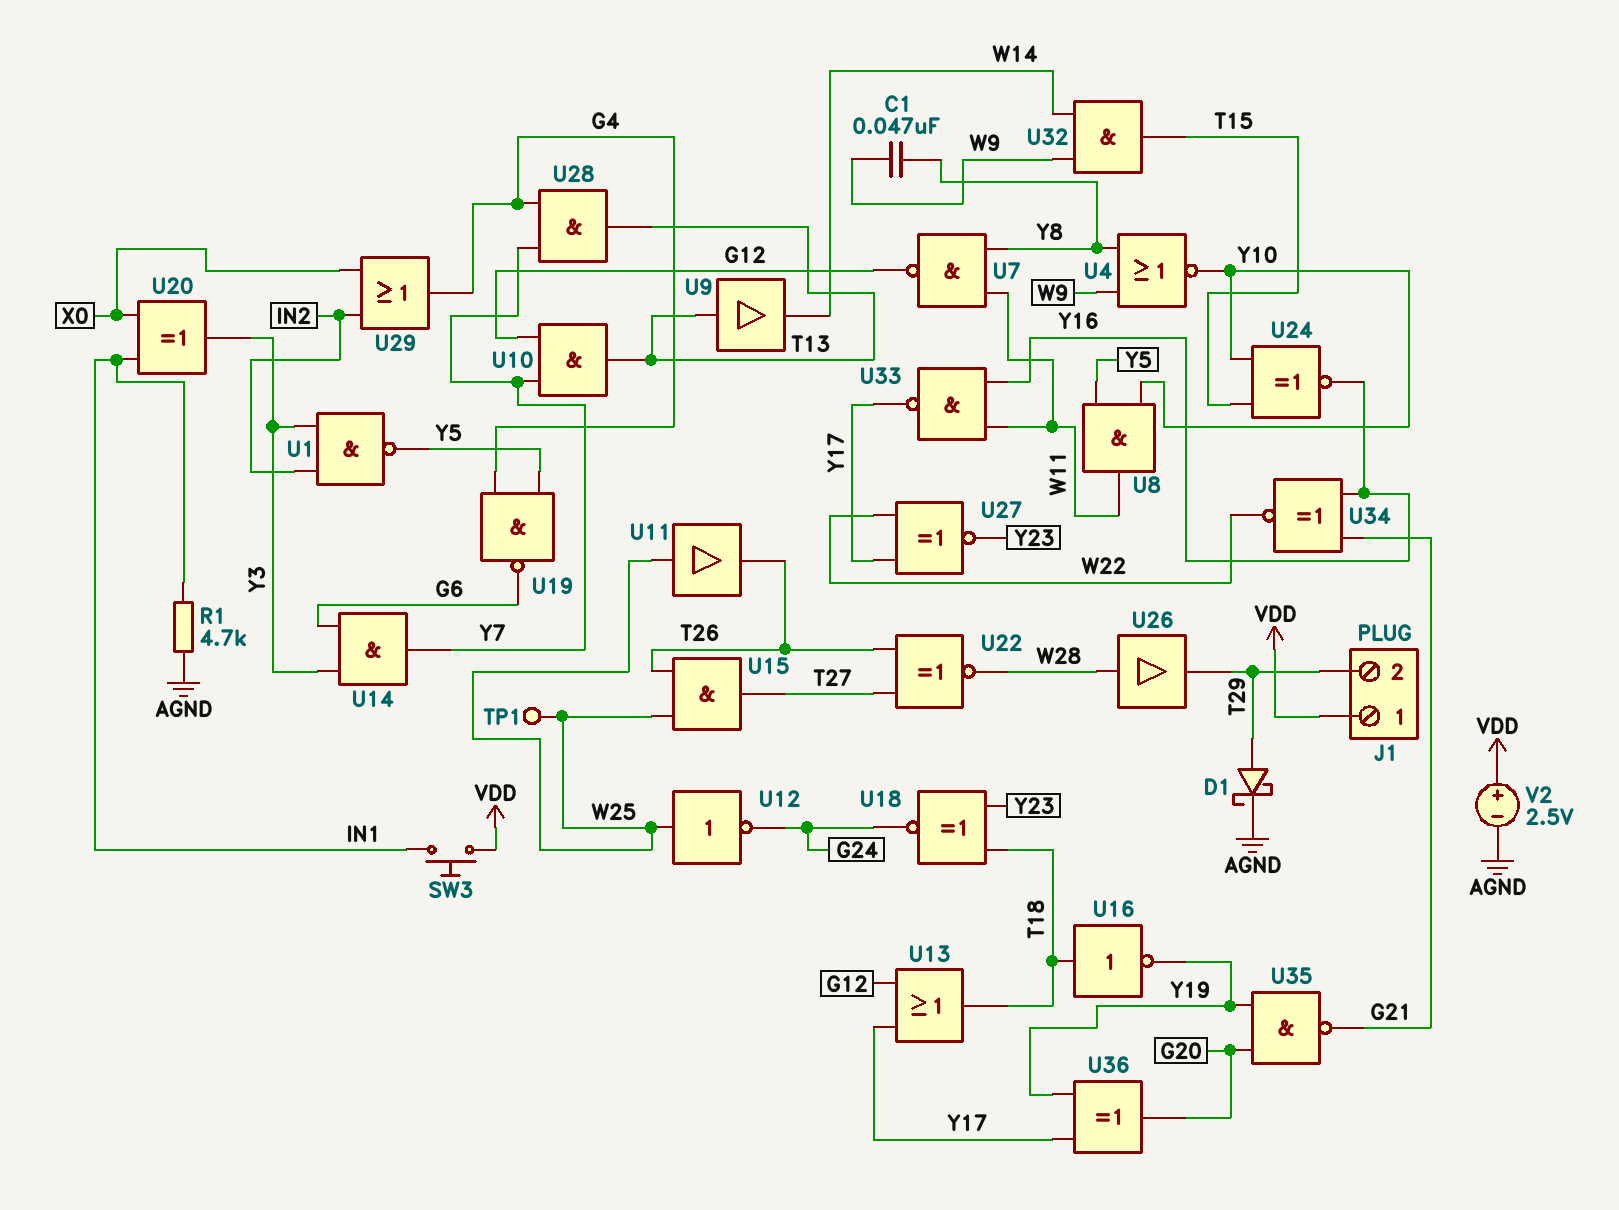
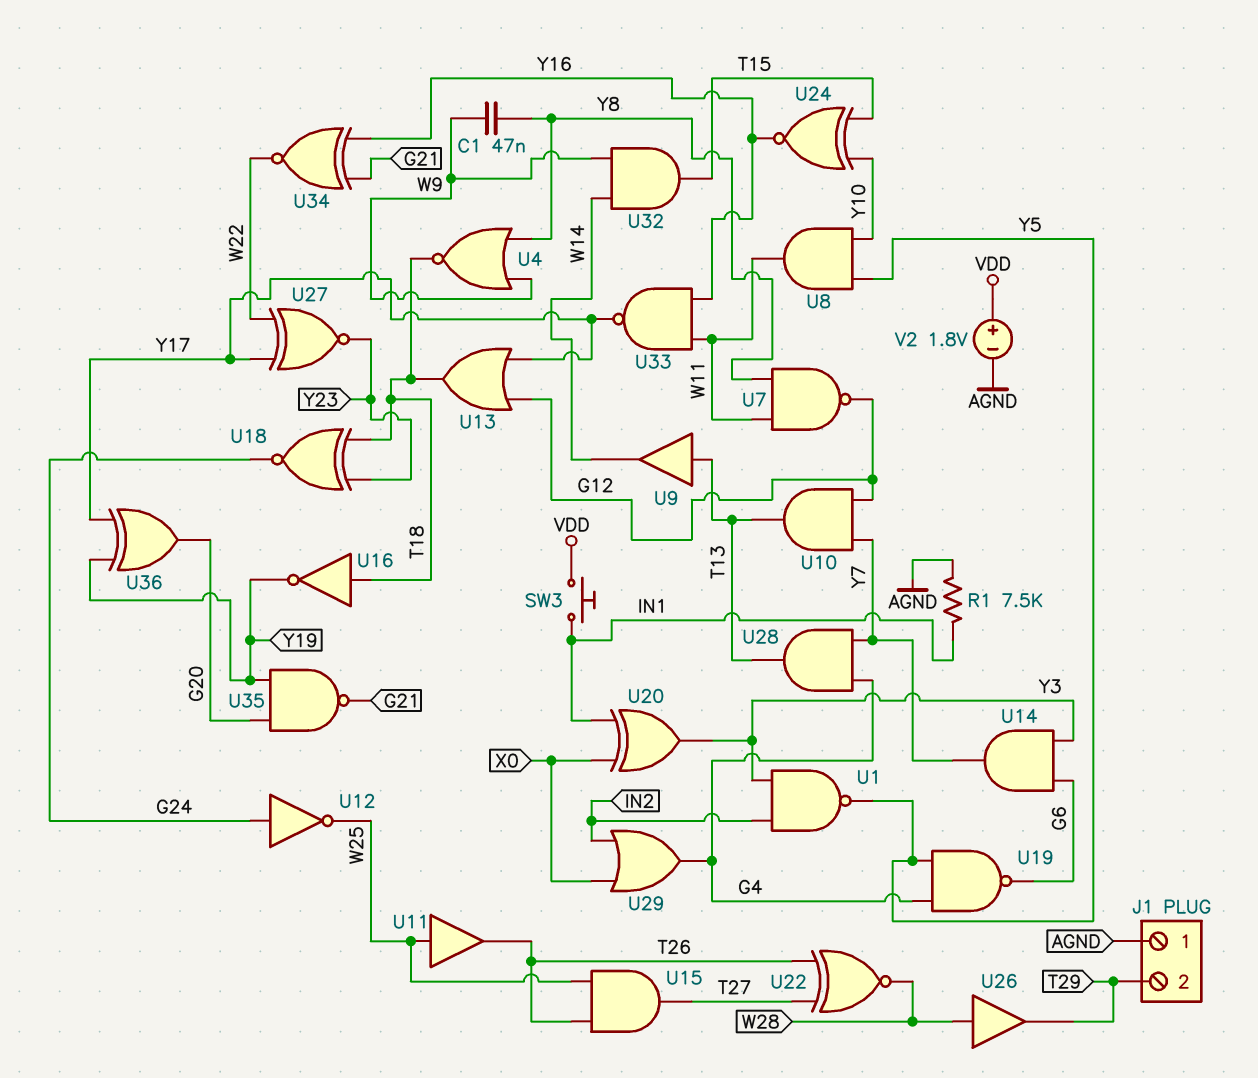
D1: schottky (A T29, K AGND) -> none
J1 pin 1: VDD -> AGND
R1: 4.7k (AGND, IN1) -> 7.5k (AGND, IN1)
TP1: test point (W25) -> none
U4: NOR (in W9, in Y8, out Y10) -> NOR (in W9, in Y8, out T18)
U12: NOT (in W25, out G24) -> NOT (in G24, out W25)
V2: 2.5V (plus VDD, minus AGND) -> 1.8V (plus VDD, minus AGND)

